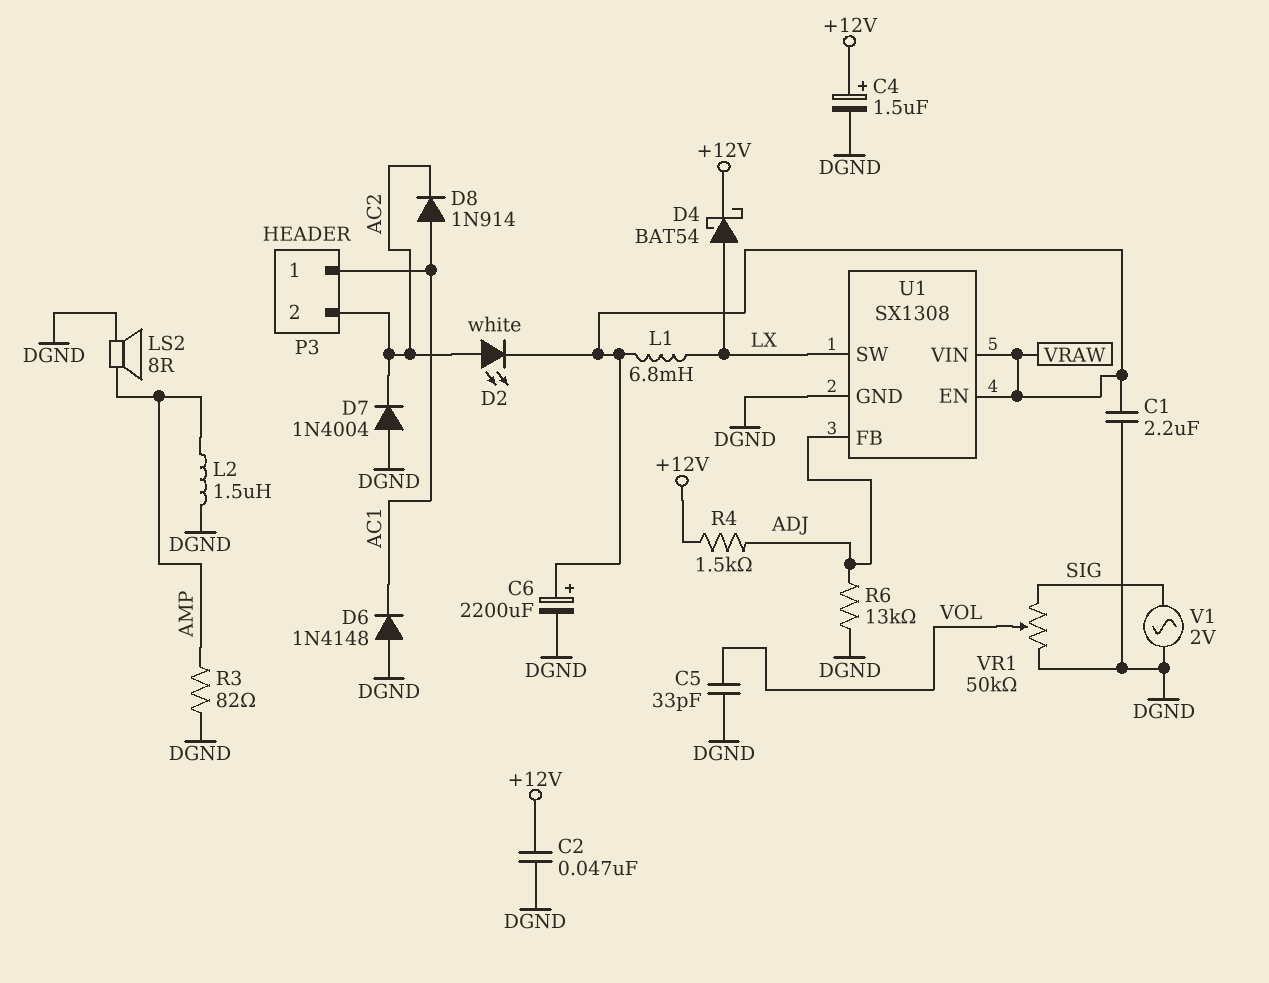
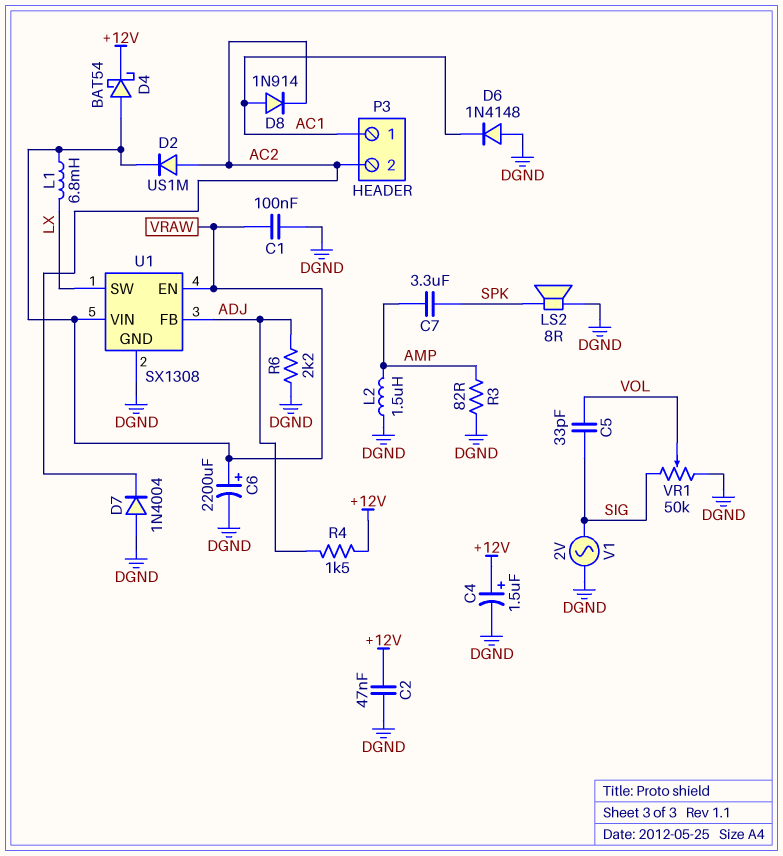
C1: 2.2uF (DGND, VRAW) -> 100nF (DGND, VRAW)
C5: 33pF (DGND, VOL) -> 33pF (SIG, VOL)
C7: none -> 3.3uF (AMP, SPK)
D2: LED white (A AC2, K VRAW) -> diode US1M (A AC2, K VRAW)
D4: schottky BAT54 (A LX, K +12V) -> schottky BAT54 (A VRAW, K +12V)
LS2: speaker 8R (AMP, DGND) -> speaker 8R (DGND, SPK)
R6: 13k (ADJ, DGND) -> 2.2k (ADJ, DGND)

